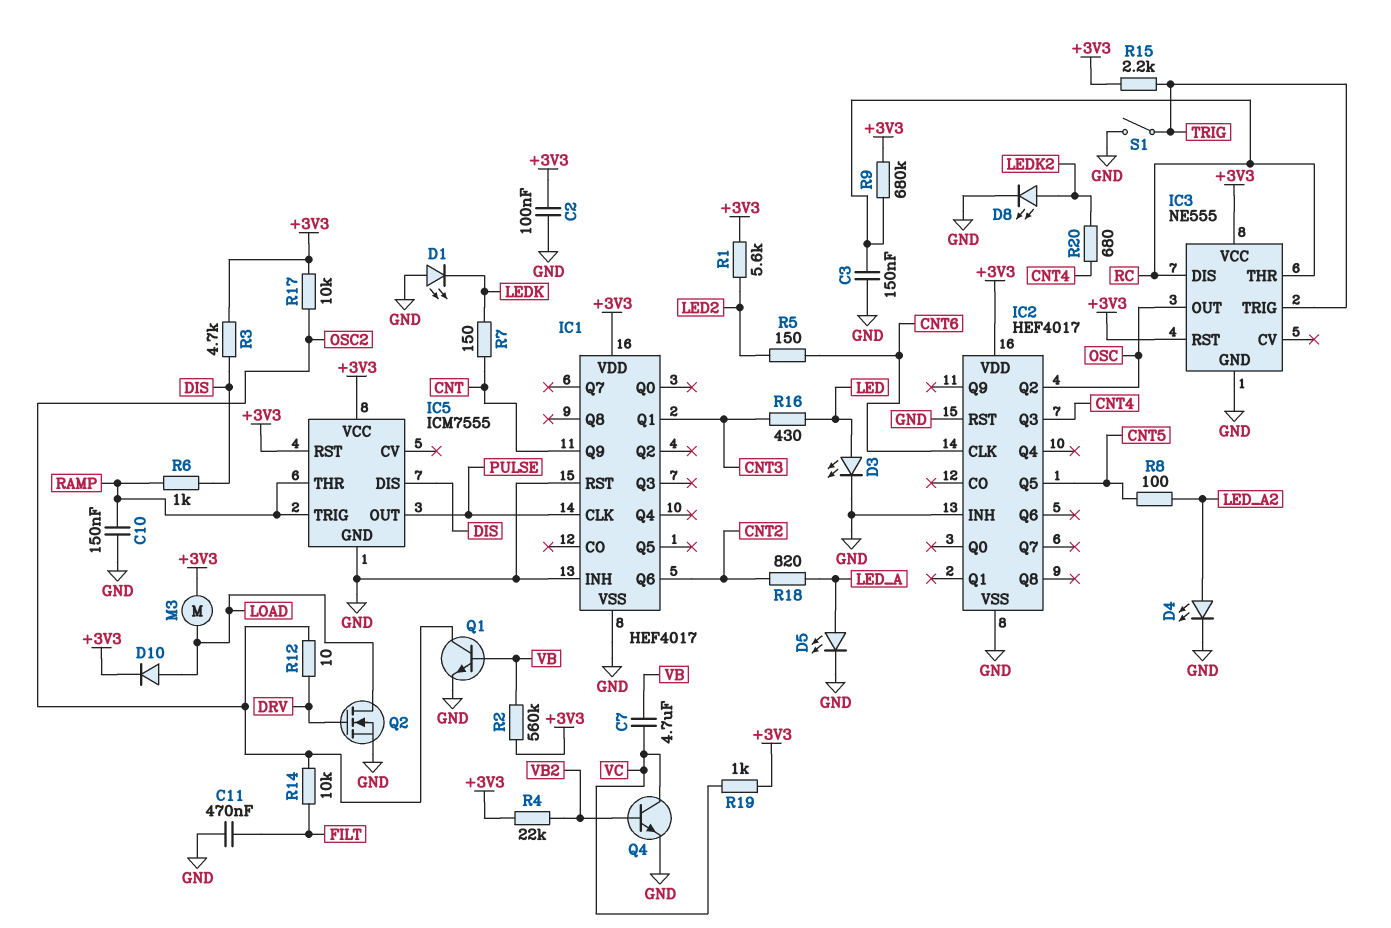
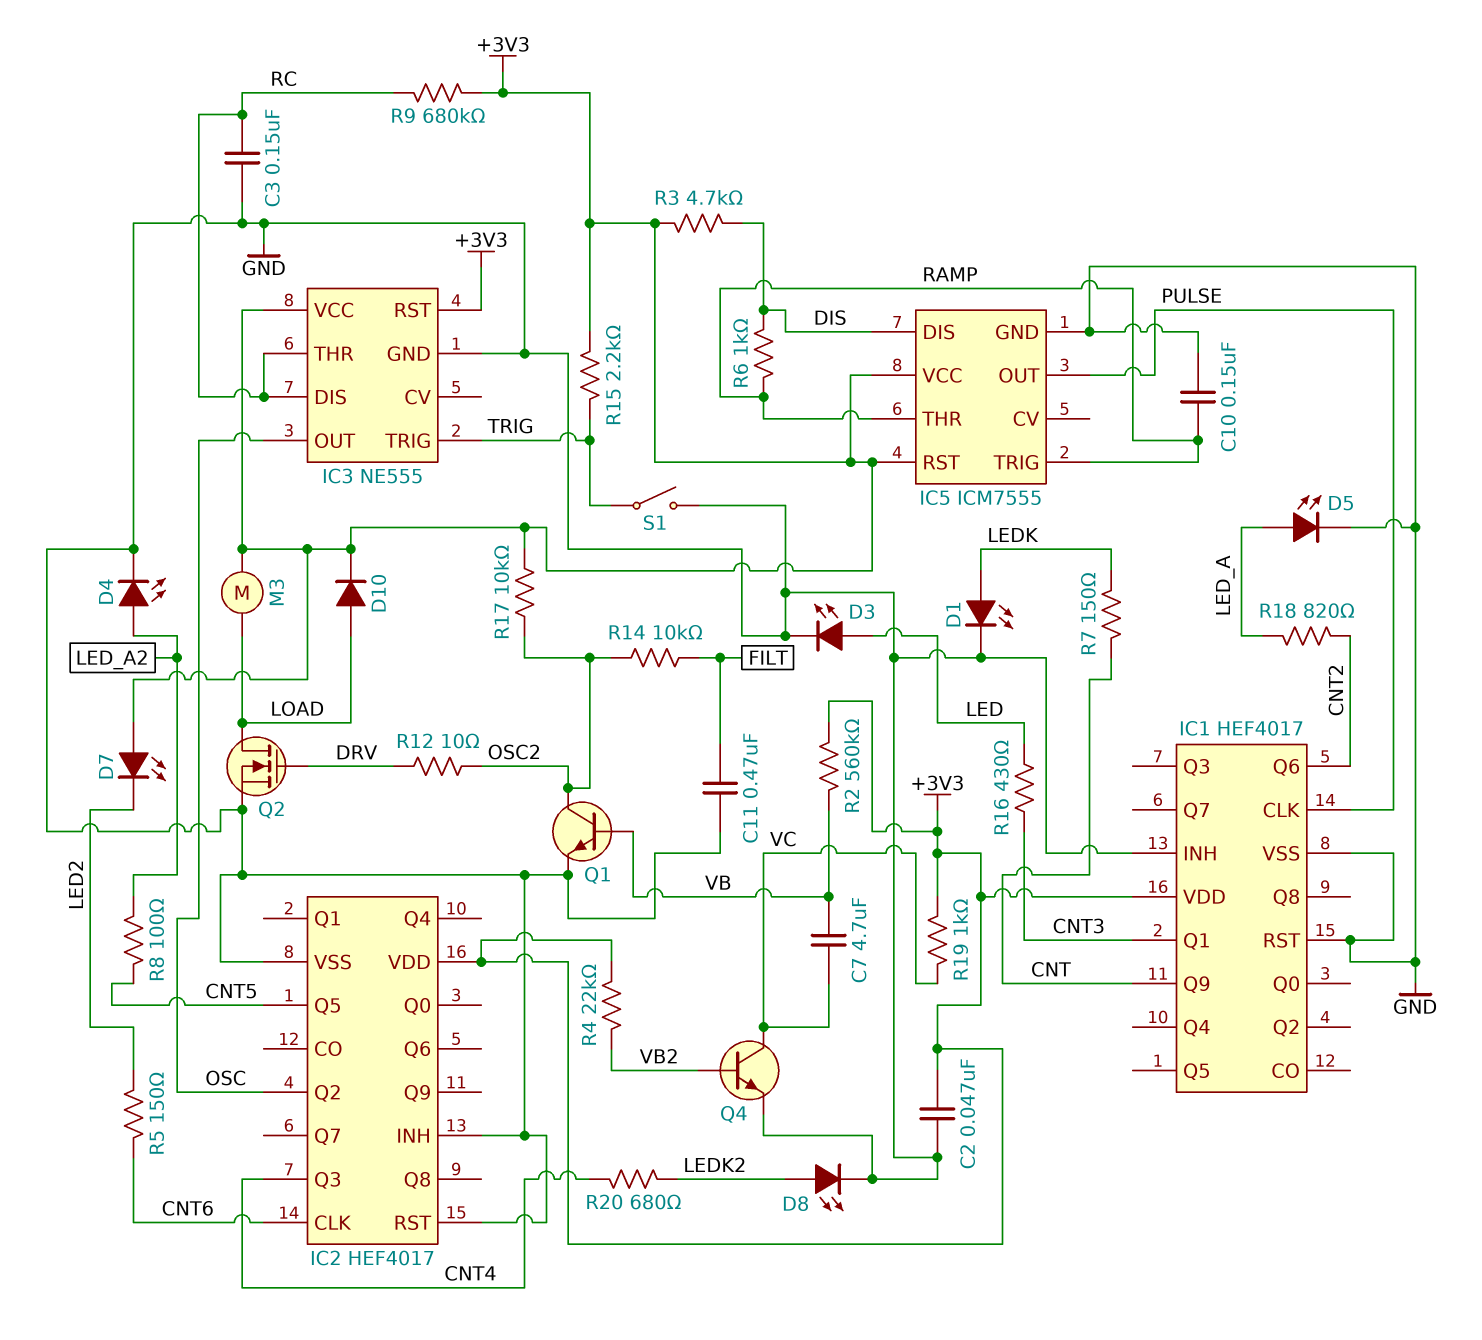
C2: 100nF (+3V3, GND) -> 47nF (+3V3, GND)
D1: LED (A GND, K LEDK) -> LED (A LEDK, K GND)
D7: none -> LED (A +3V3, K LED2)
R1: 5.6k (+3V3, LED2) -> none

